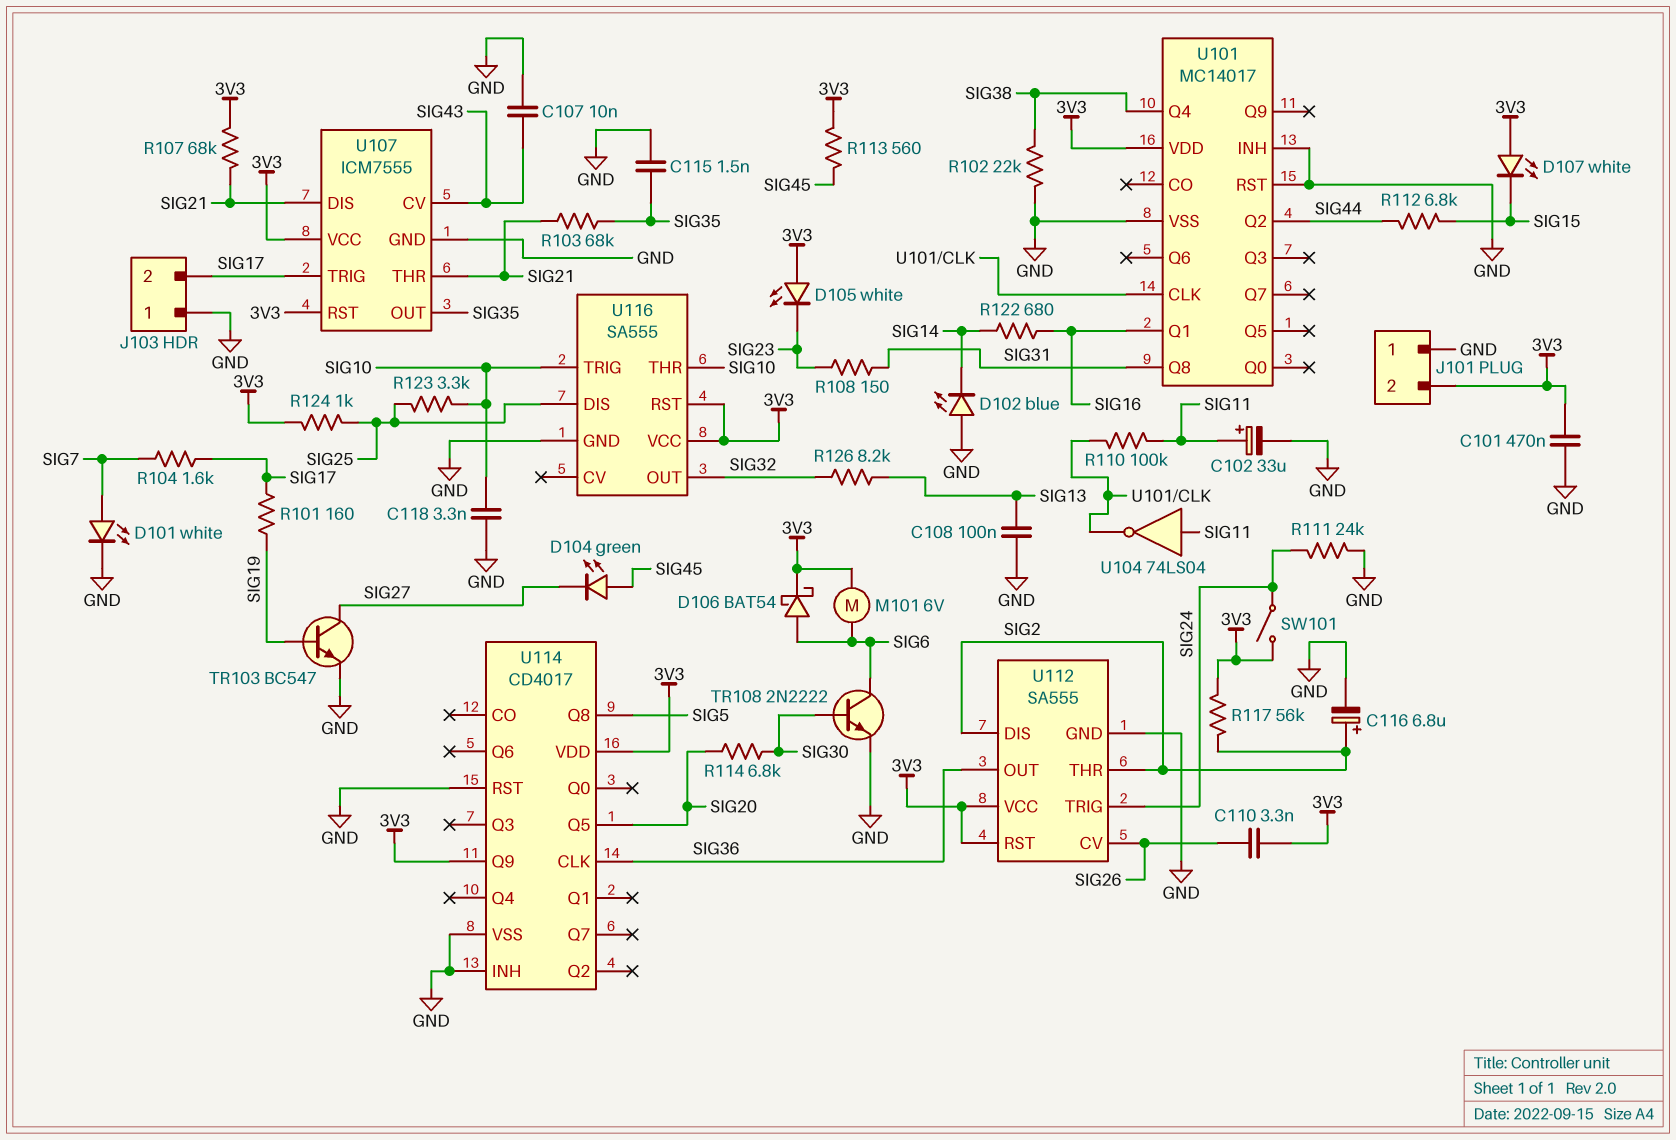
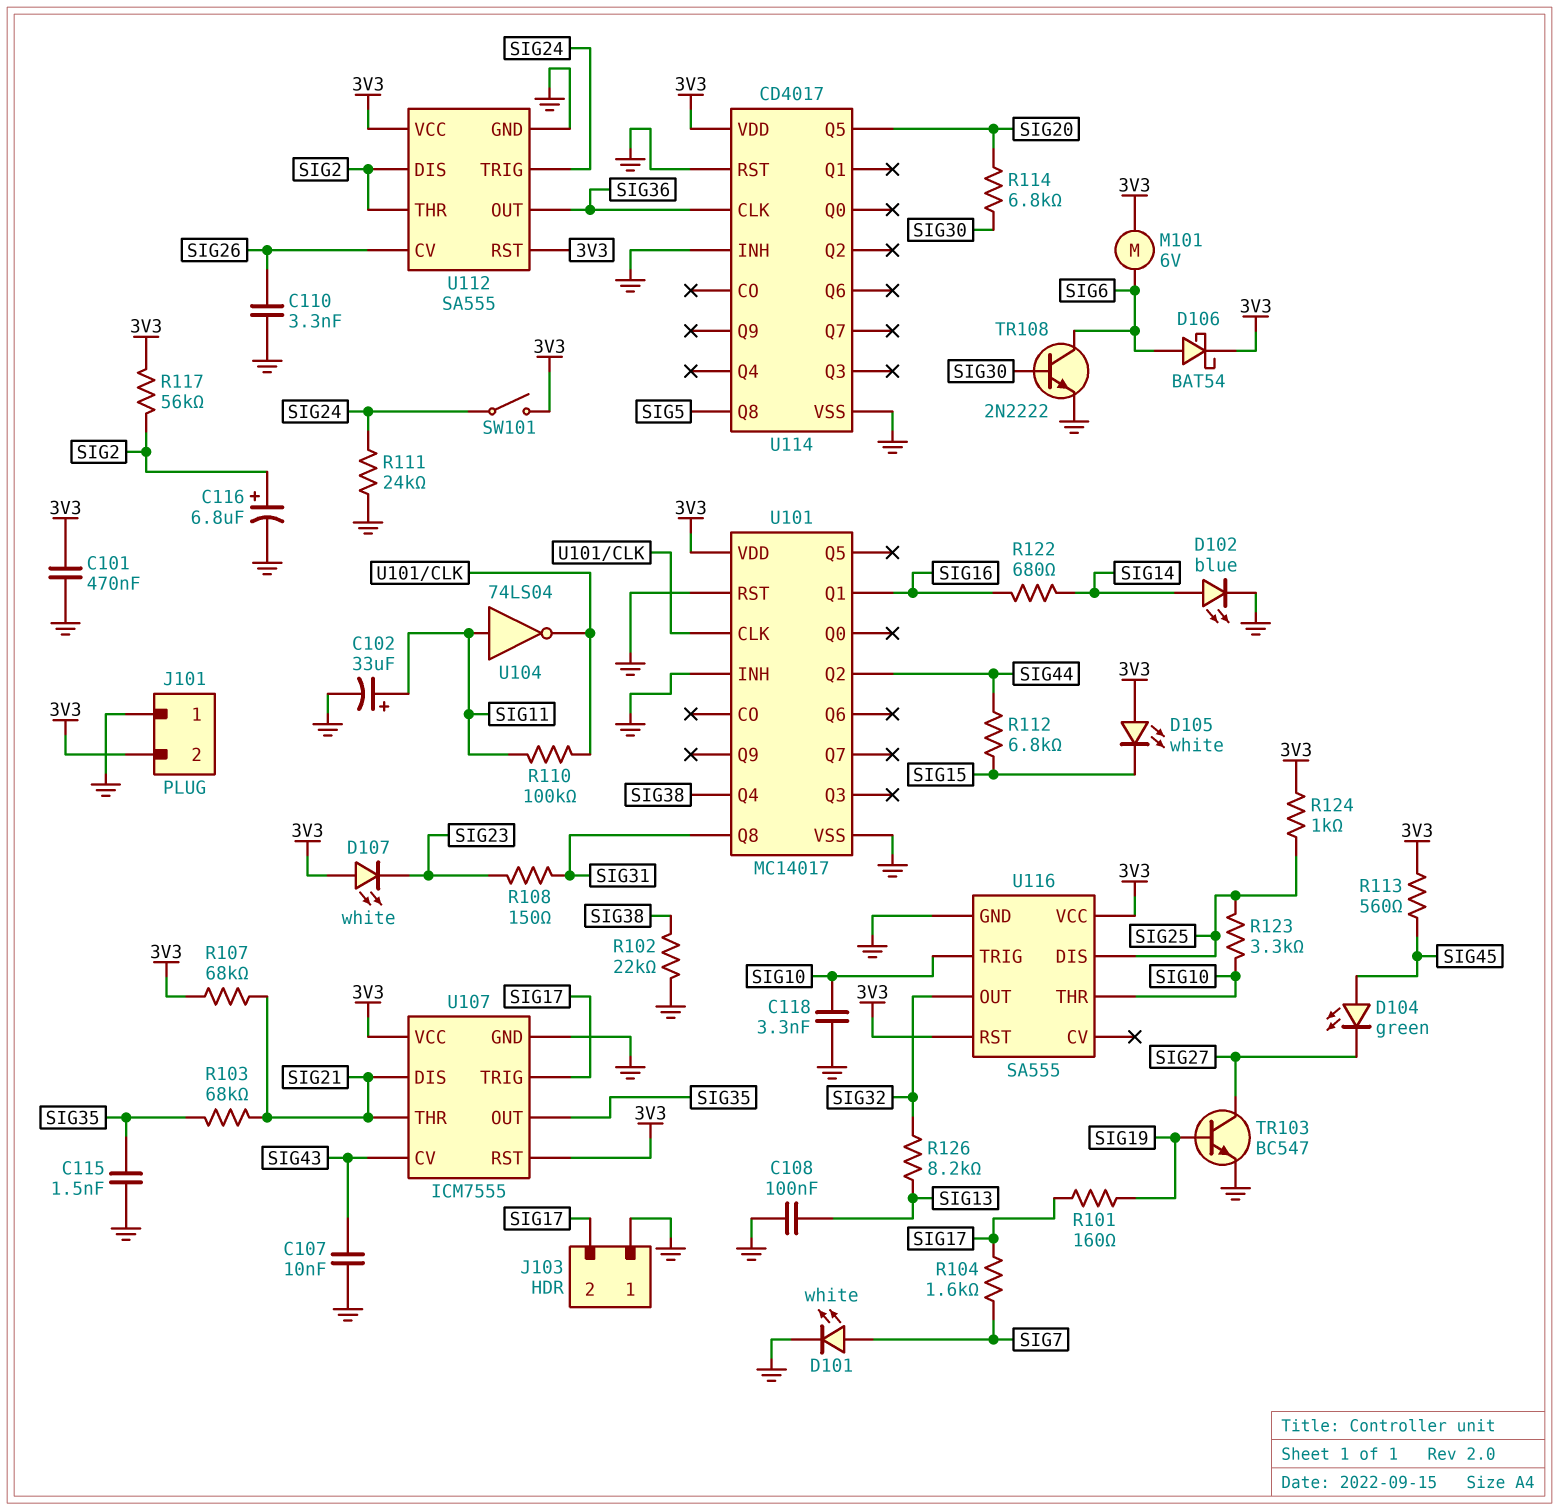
C110: 3.3nF (3V3, SIG26) -> 3.3nF (GND, SIG26)
D102: LED blue (A GND, K SIG14) -> LED blue (A SIG14, K GND)
D105: LED white (A 3V3, K SIG23) -> LED white (A 3V3, K SIG15)
D107: LED white (A 3V3, K SIG15) -> LED white (A 3V3, K SIG23)
U114 pin Q9: 3V3 -> none

